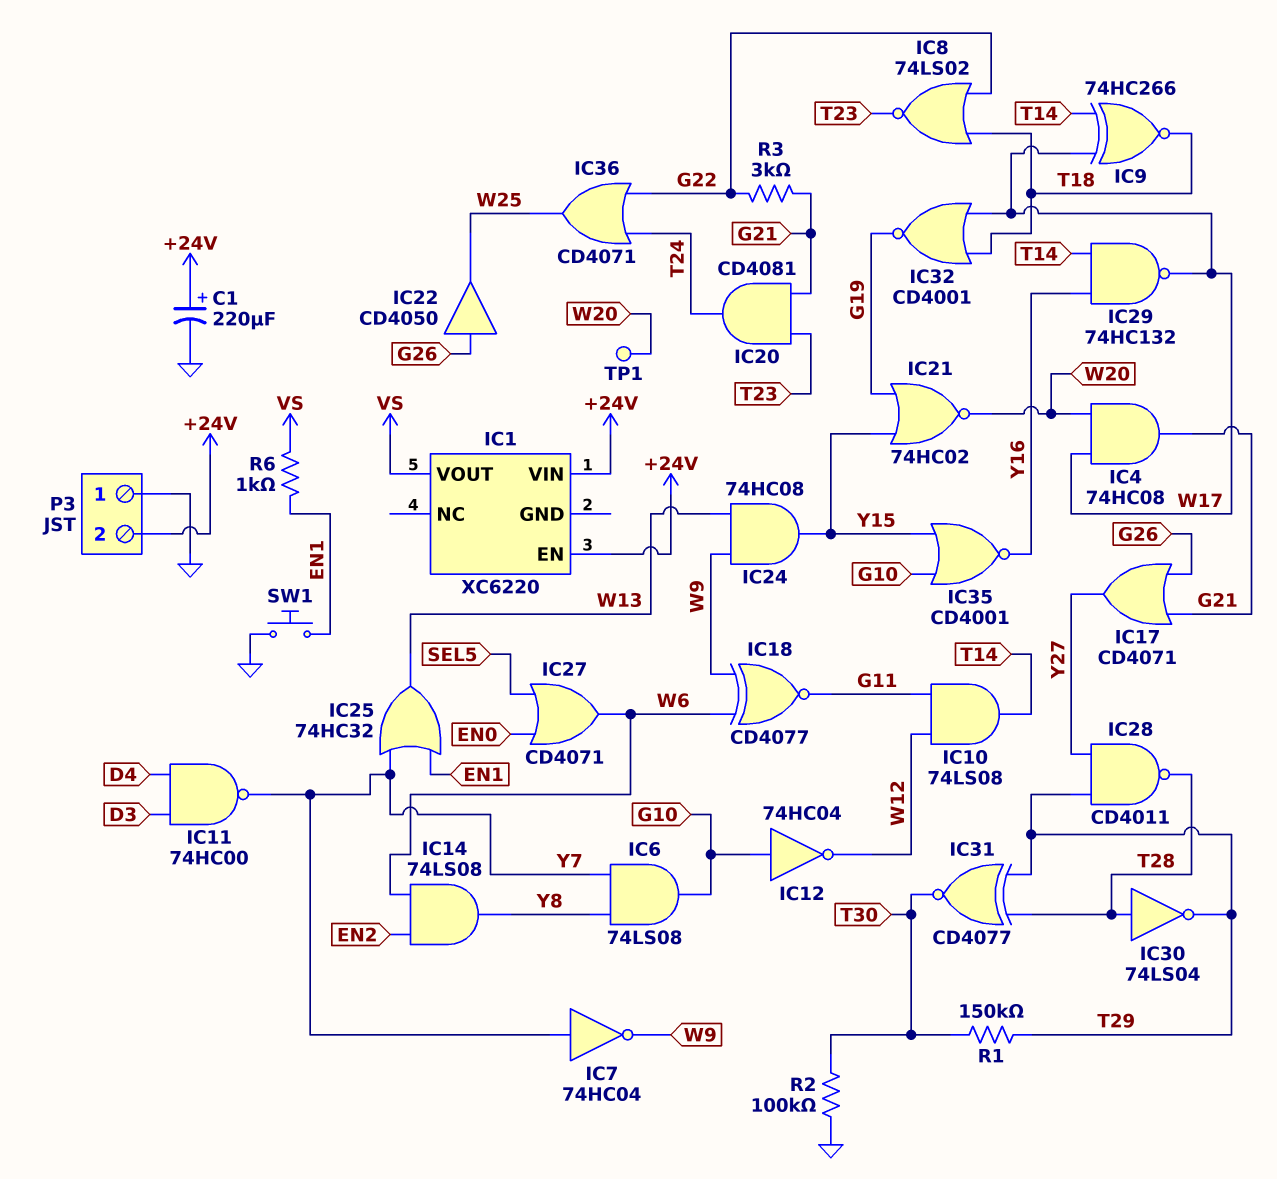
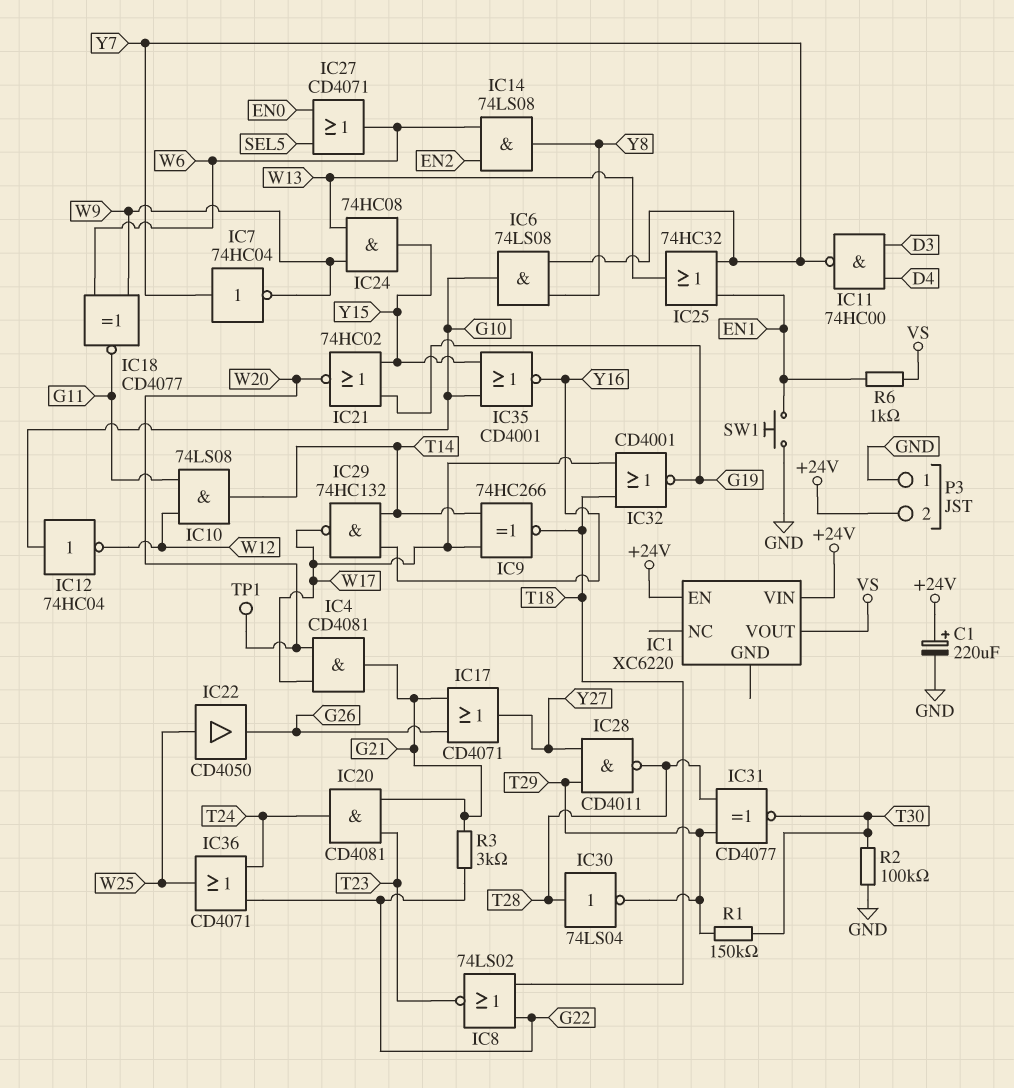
IC4: AND 74HC08 (in W17, in W20, out G21) -> AND CD4081 (in W17, in W20, out G21)
IC22: buffer CD4050 (in G26, out W25) -> buffer CD4050 (in W25, out G26)

